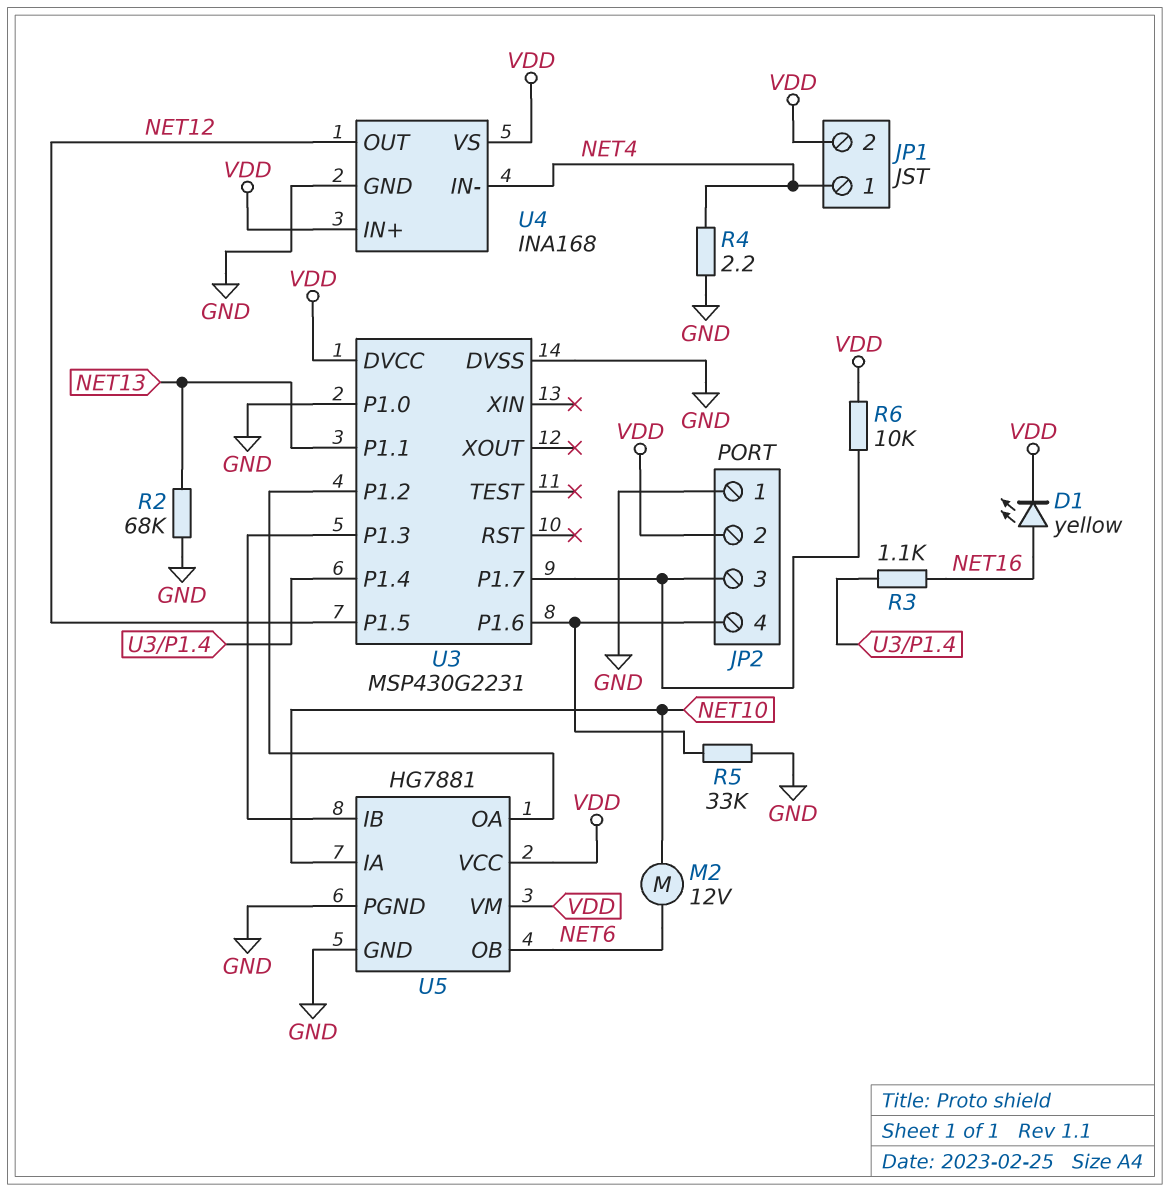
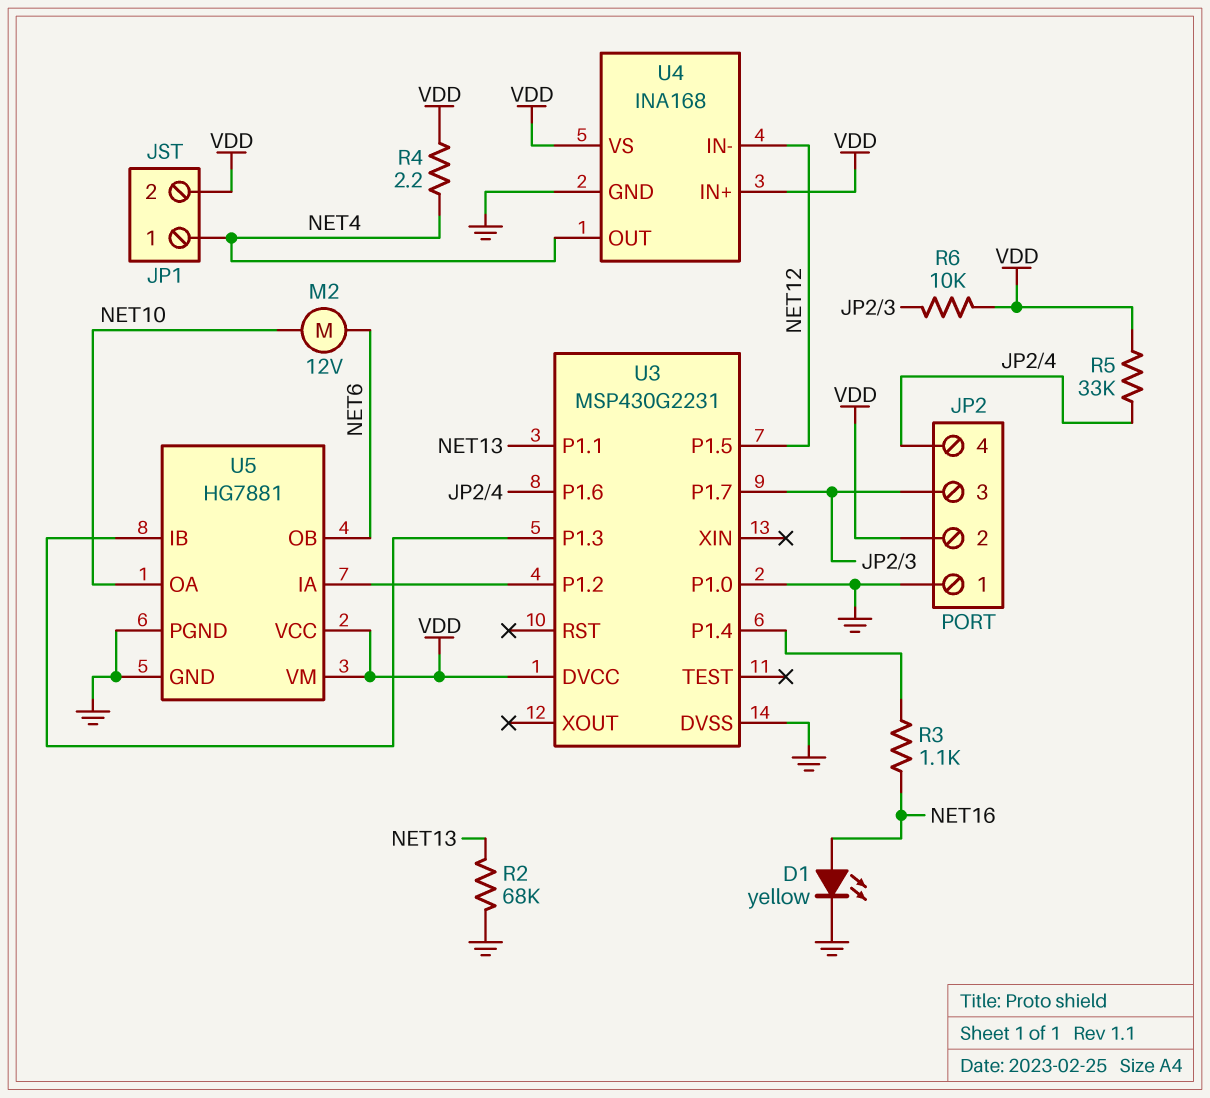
D1: LED yellow (A NET16, K VDD) -> LED yellow (A NET16, K GND)
R4: 2.2 (GND, NET4) -> 2.2 (NET4, VDD)
R5: 33k (GND, JP2/4) -> 33k (JP2/4, VDD)
U4 pin IN-: NET4 -> NET12
U4 pin OUT: NET12 -> NET4
U5 pin IA: NET10 -> U3/P1.2
U5 pin OA: U3/P1.2 -> NET10

